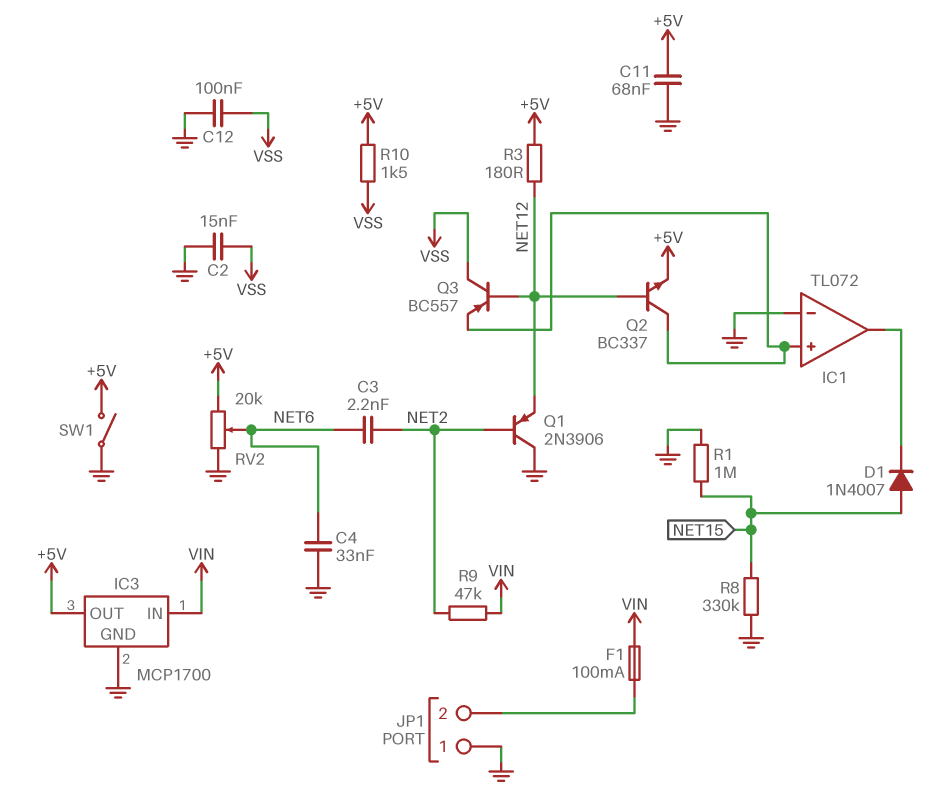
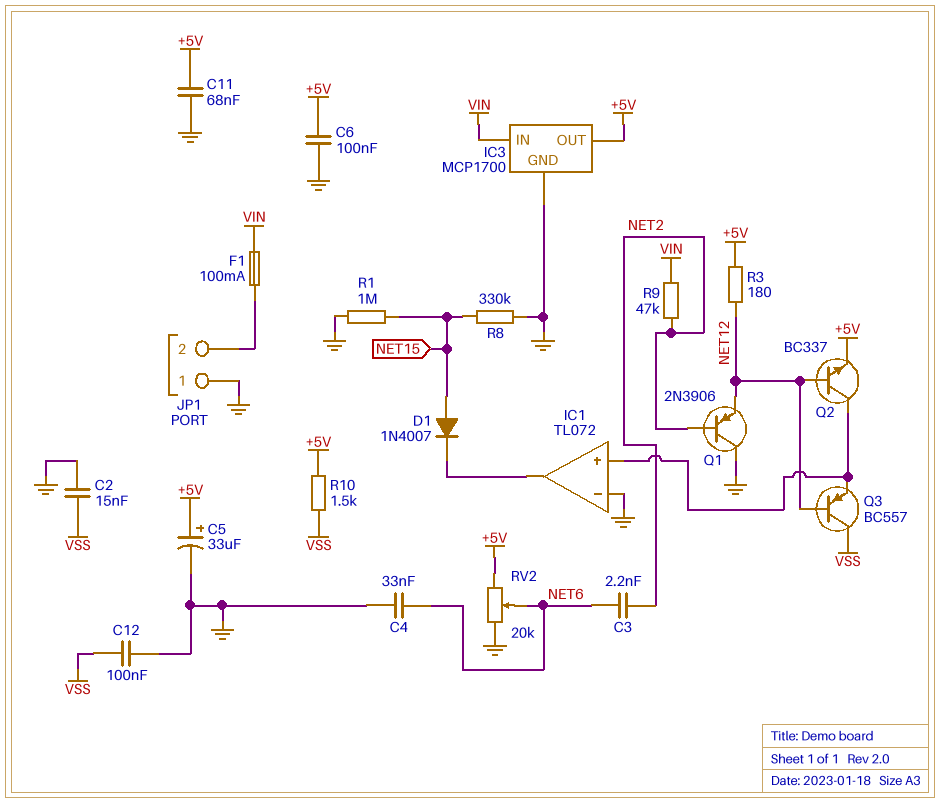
C5: none -> 33uF (plus +5V, minus GND)
C6: none -> 100nF (+5V, GND)
SW1: switch (+5V, GND) -> none

